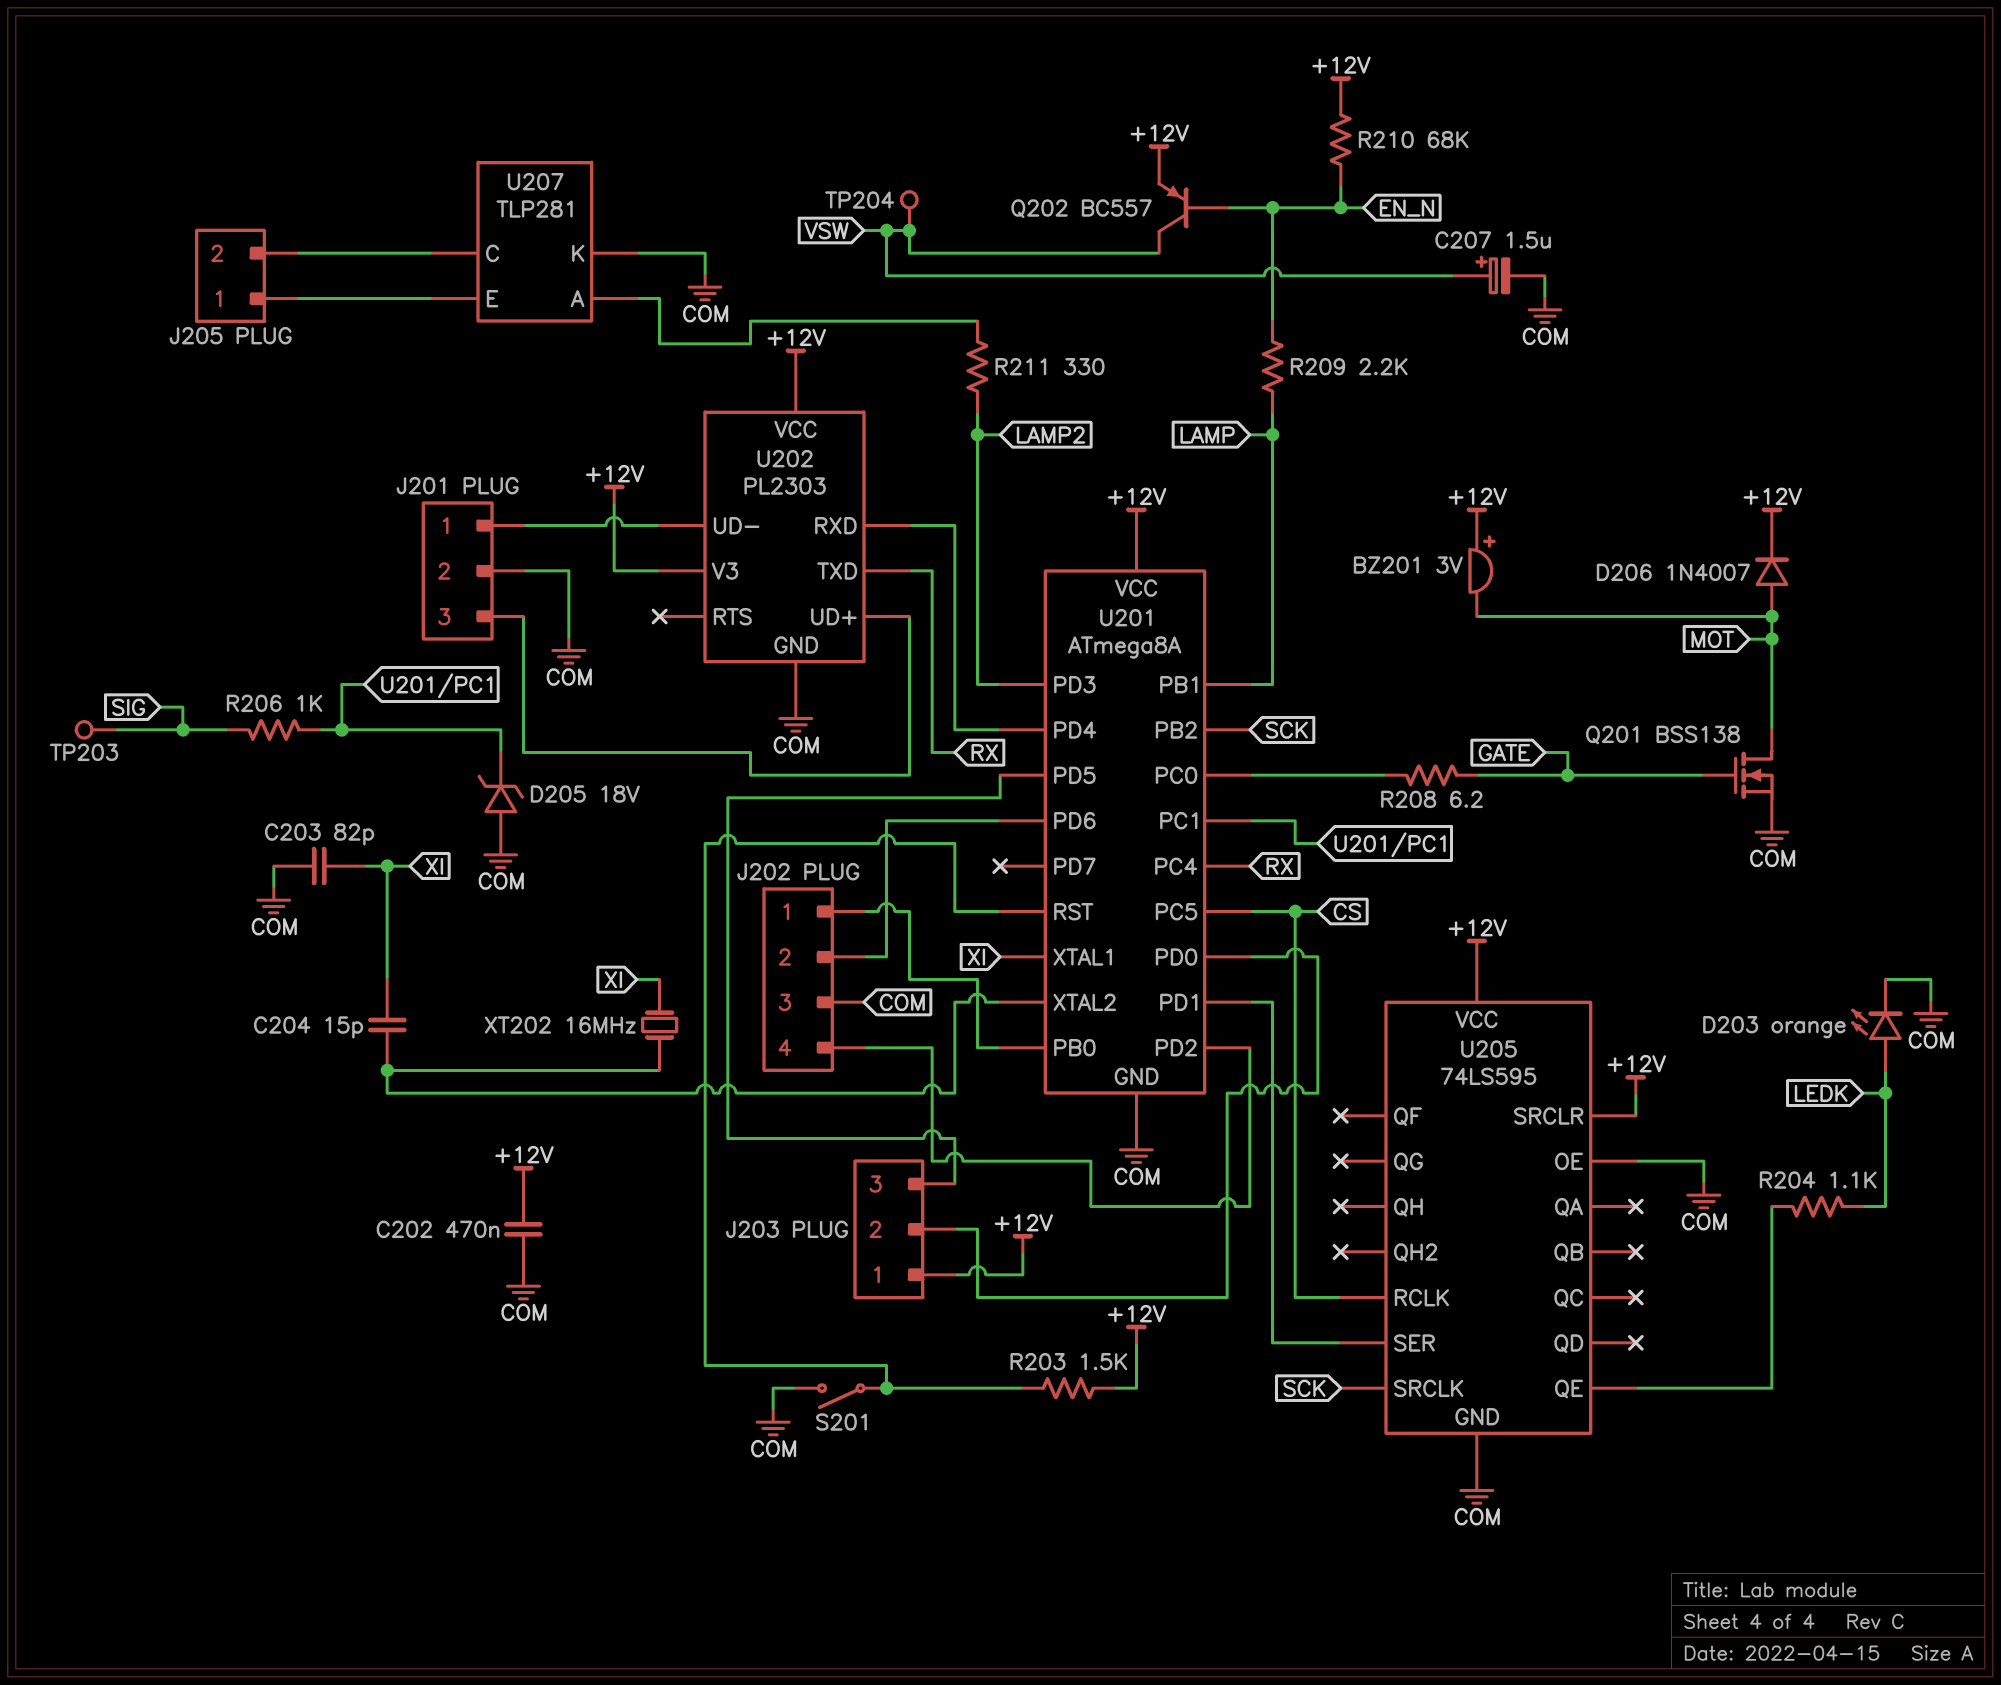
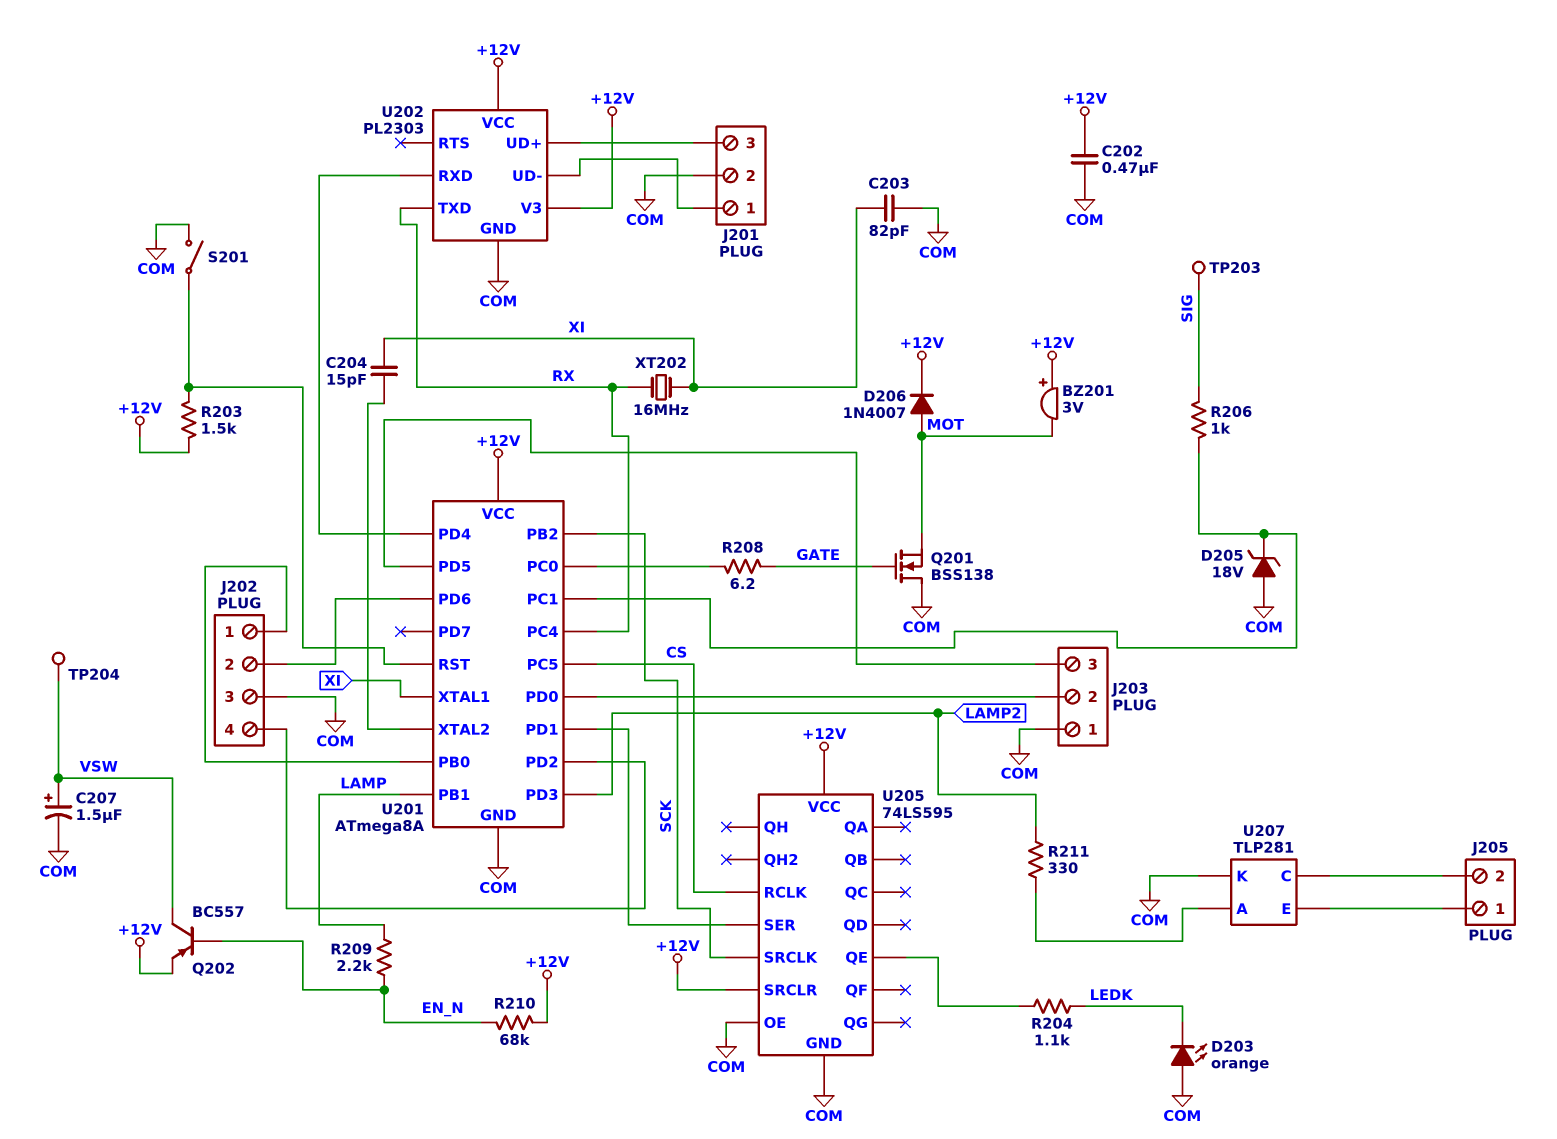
D203: LED orange (A LEDK, K COM) -> LED orange (A COM, K LEDK)
J203 pin 1: +12V -> COM
Q201: NMOS BSS138 (G GATE, D MOT, S COM) -> NMOS BSS138 (G GATE, D COM, S MOT)
XT202: 16MHz (U201/XTAL2, XI) -> 16MHz (RX, XI)

